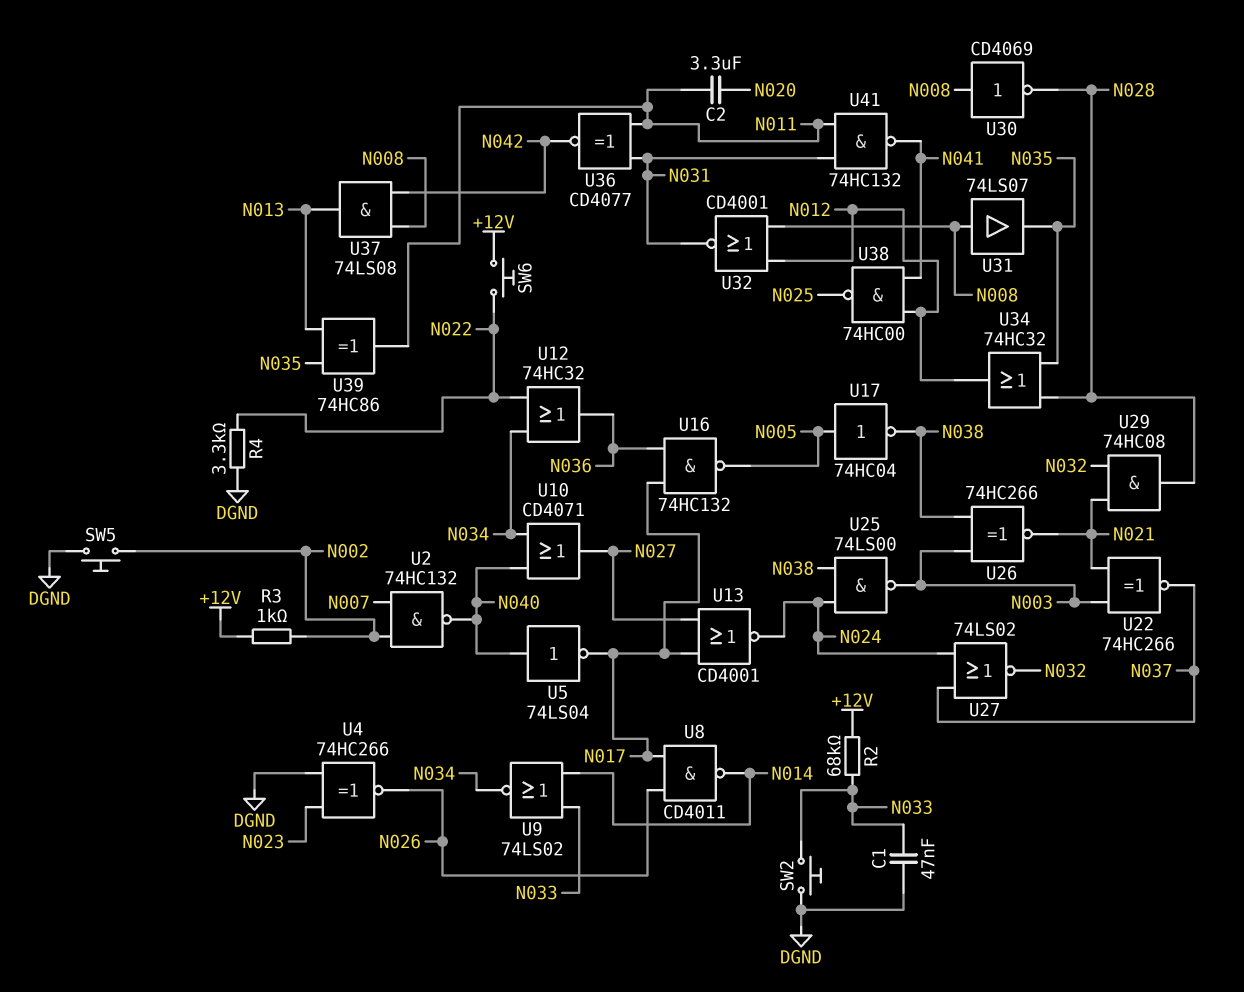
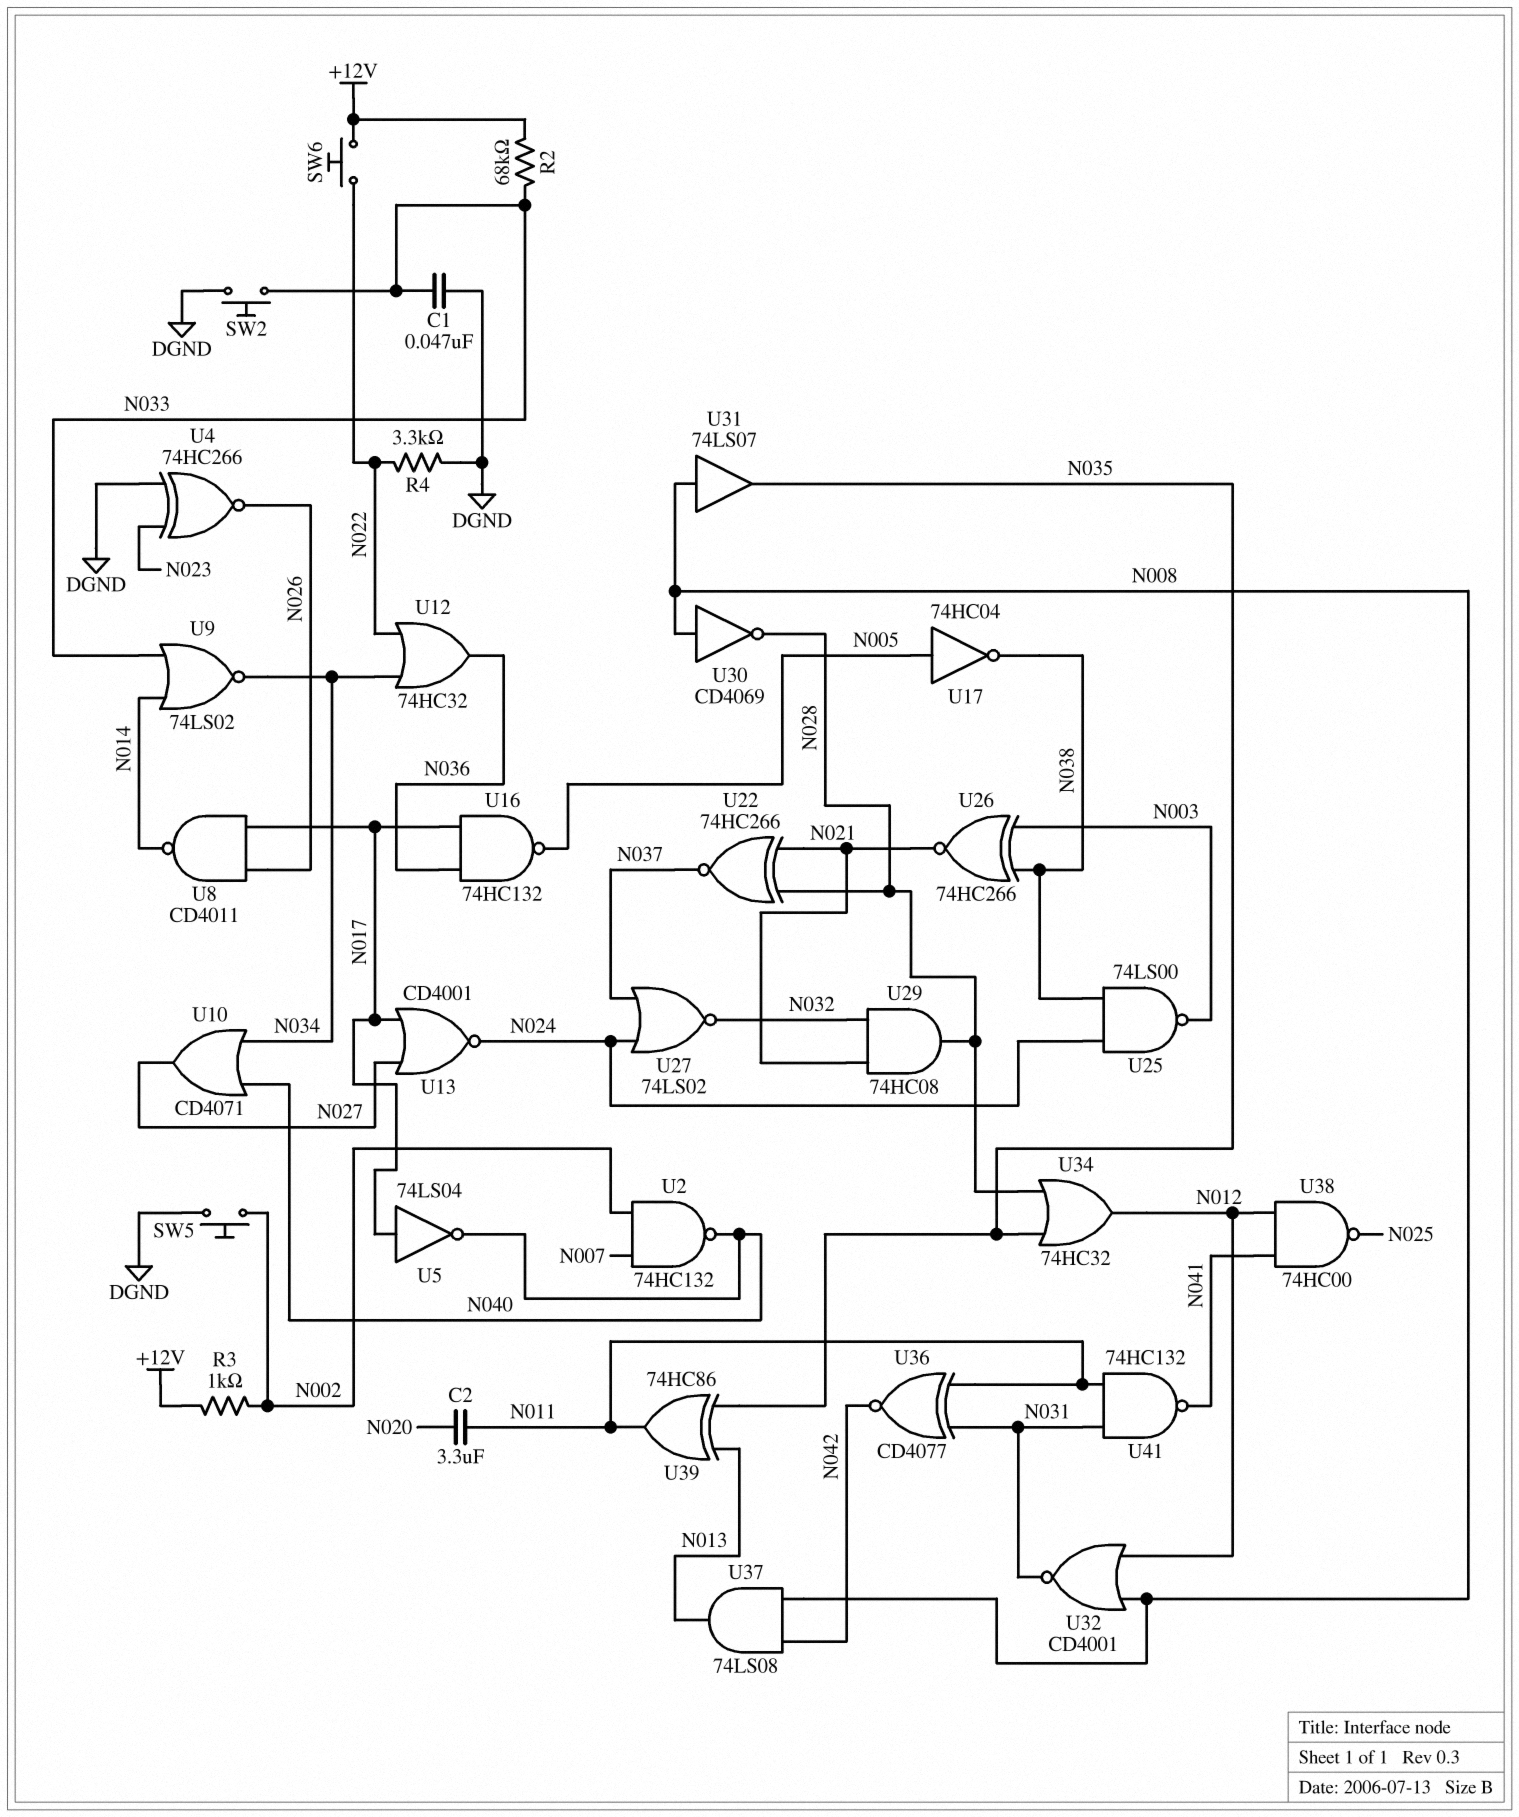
U5: NOT 74LS04 (in N040, out N017) -> NOT 74LS04 (in N017, out N040)
U22: XNOR 74HC266 (in N003, in N021, out N037) -> XNOR 74HC266 (in N021, in N028, out N037)

